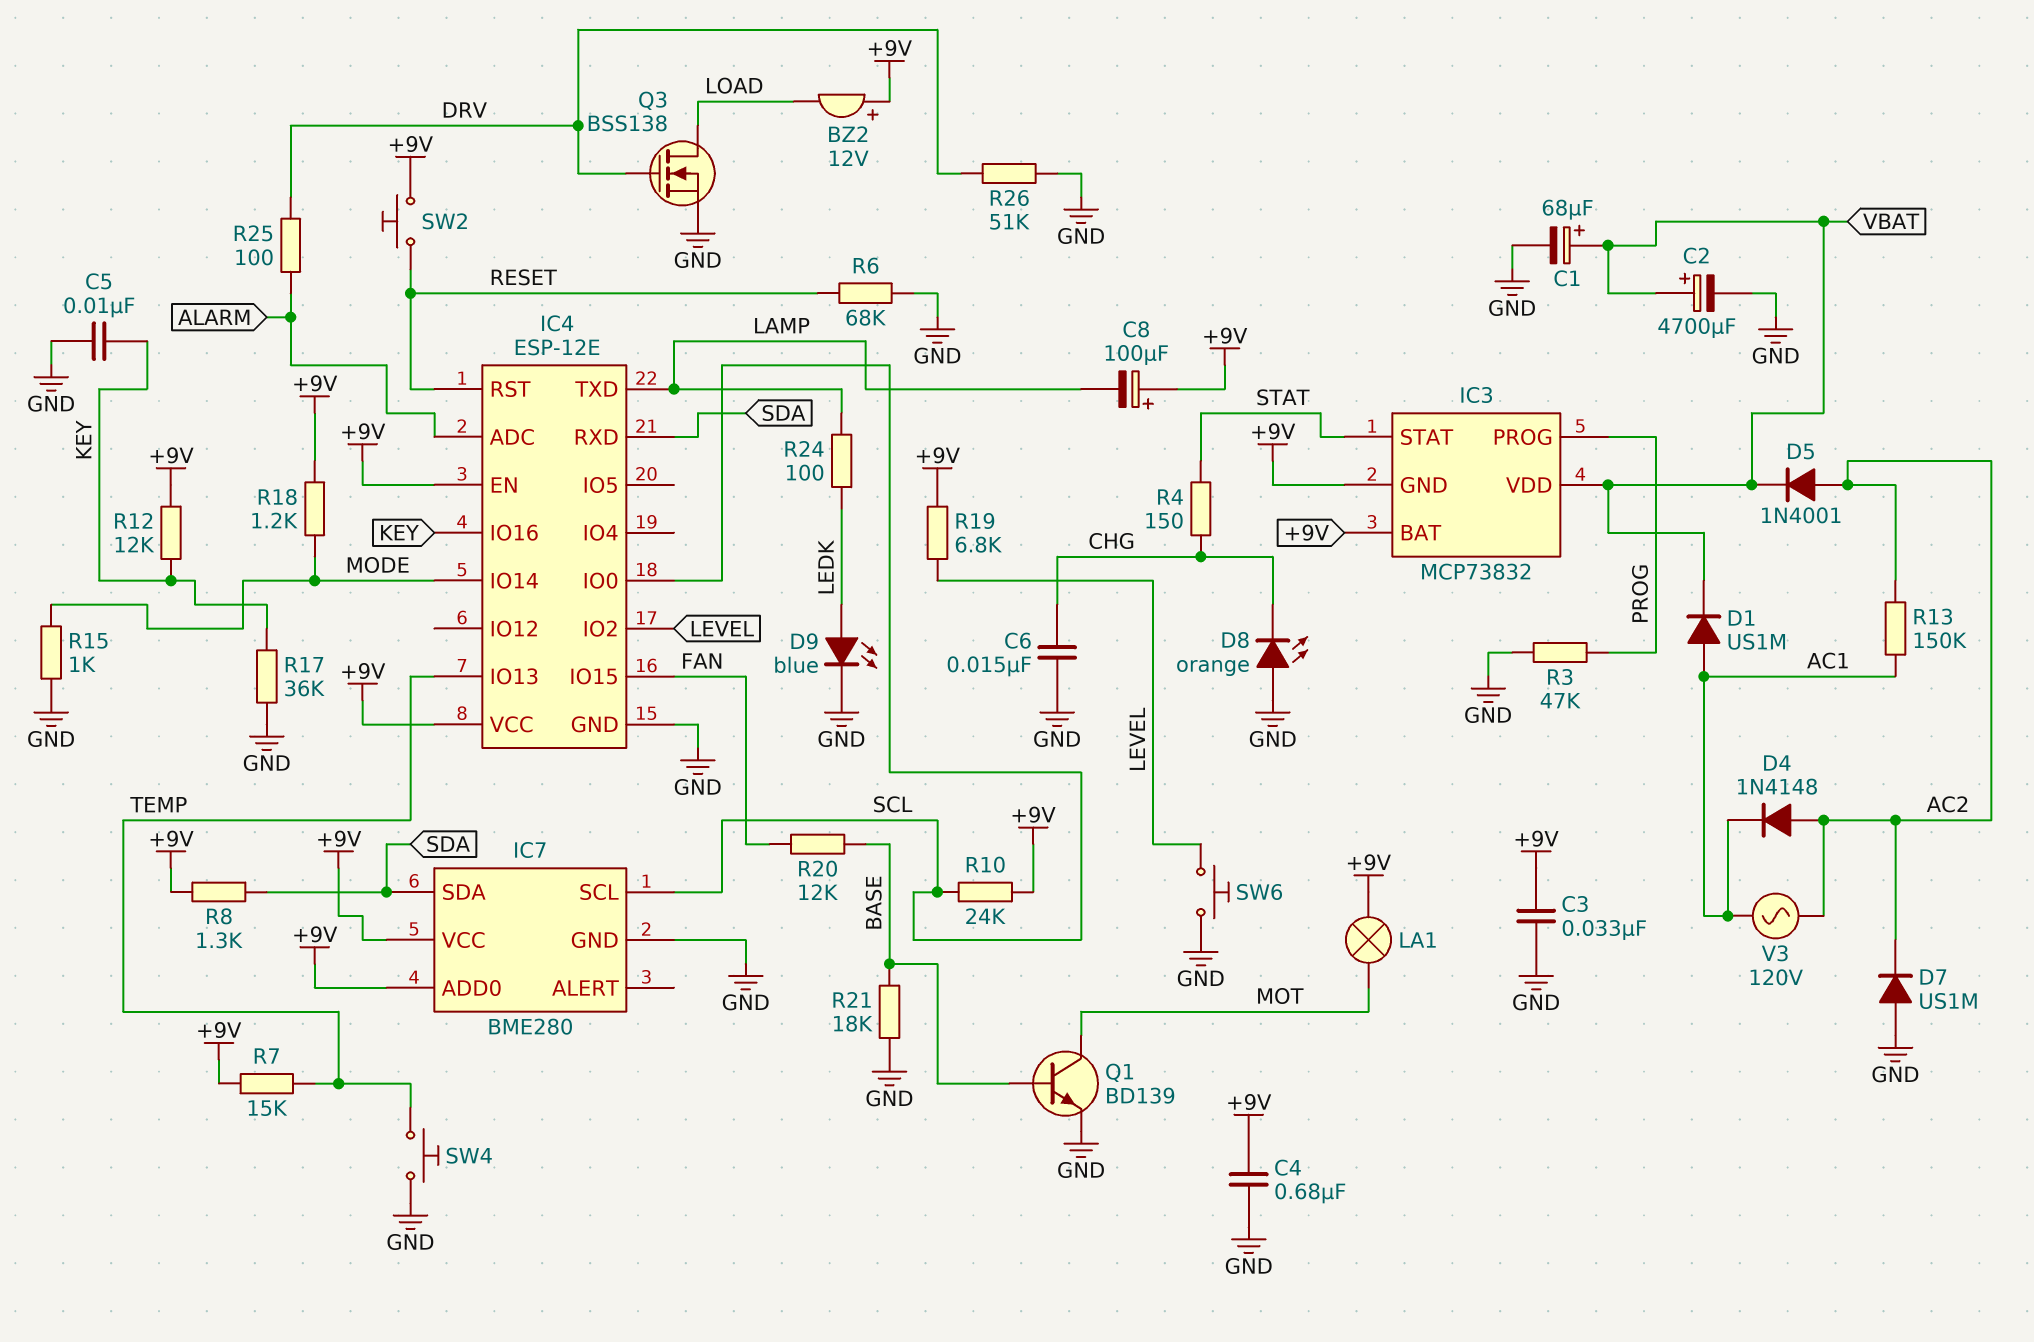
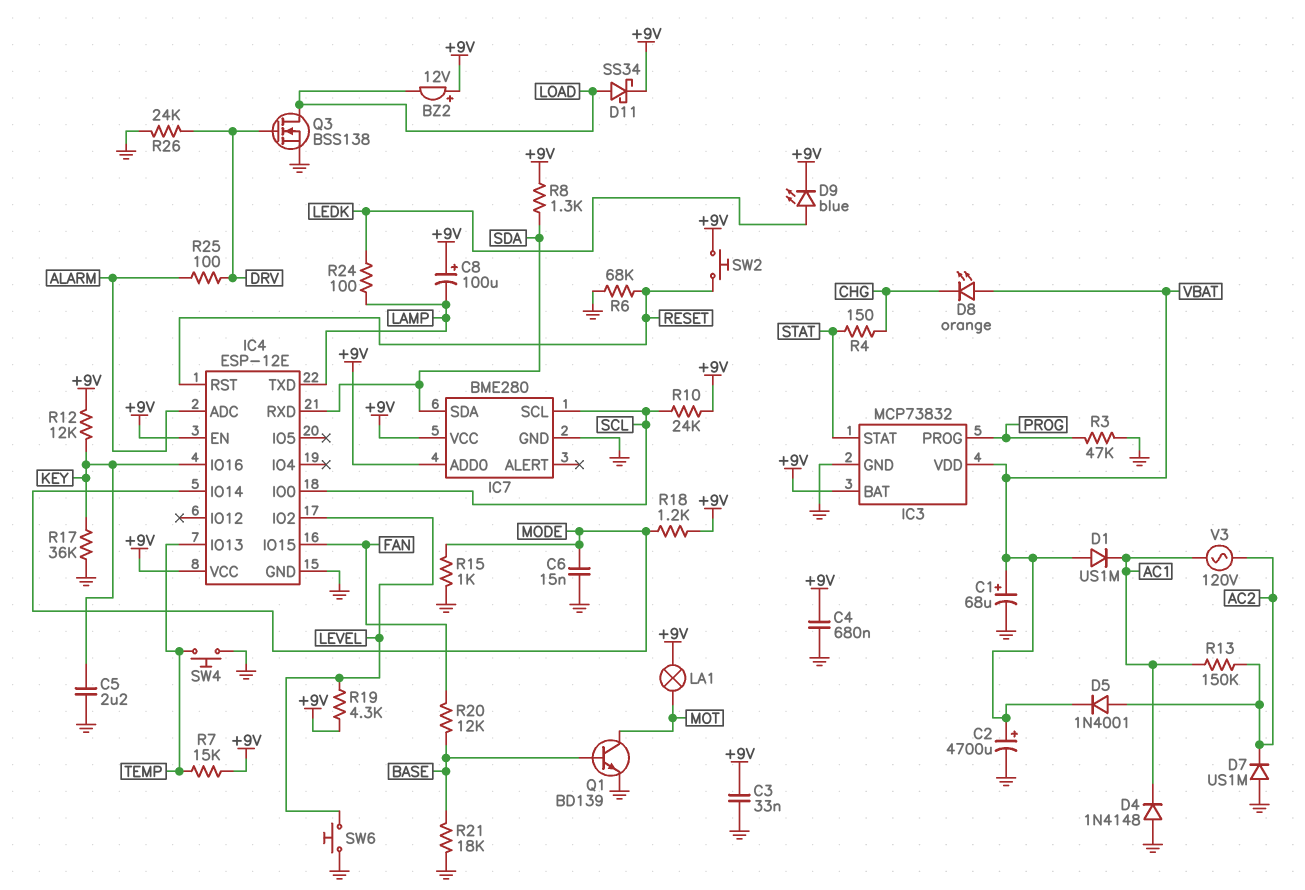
C5: 10nF (GND, KEY) -> 2.2uF (GND, KEY)
C6: 15nF (CHG, GND) -> 15nF (GND, MODE)
D1: diode US1M (A AC1, K VBAT) -> diode US1M (A VBAT, K AC1)
D4: diode 1N4148 (A AC2, K AC1) -> diode 1N4148 (A GND, K AC1)
D8: LED orange (A GND, K CHG) -> LED orange (A VBAT, K CHG)
D9: LED blue (A LEDK, K GND) -> LED blue (A LEDK, K +9V)
D11: none -> schottky SS34 (A LOAD, K +9V)
IC3 pin GND: +9V -> GND
R19: 6.8k (+9V, LEVEL) -> 4.3k (+9V, LEVEL)
R26: 51k (DRV, GND) -> 24k (DRV, GND)

